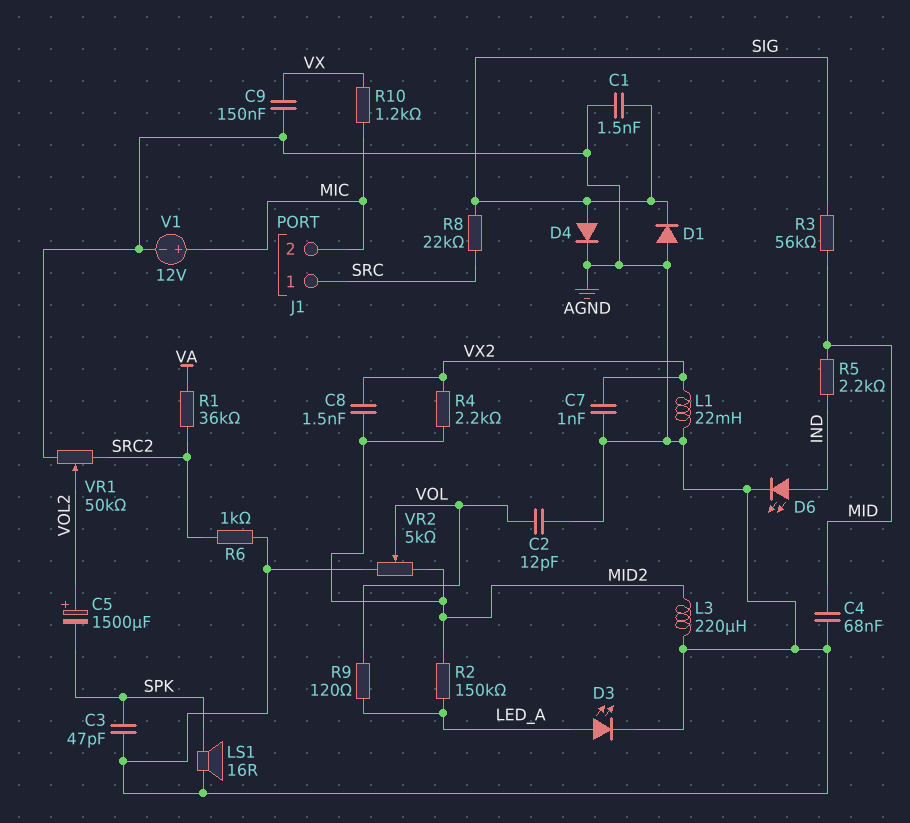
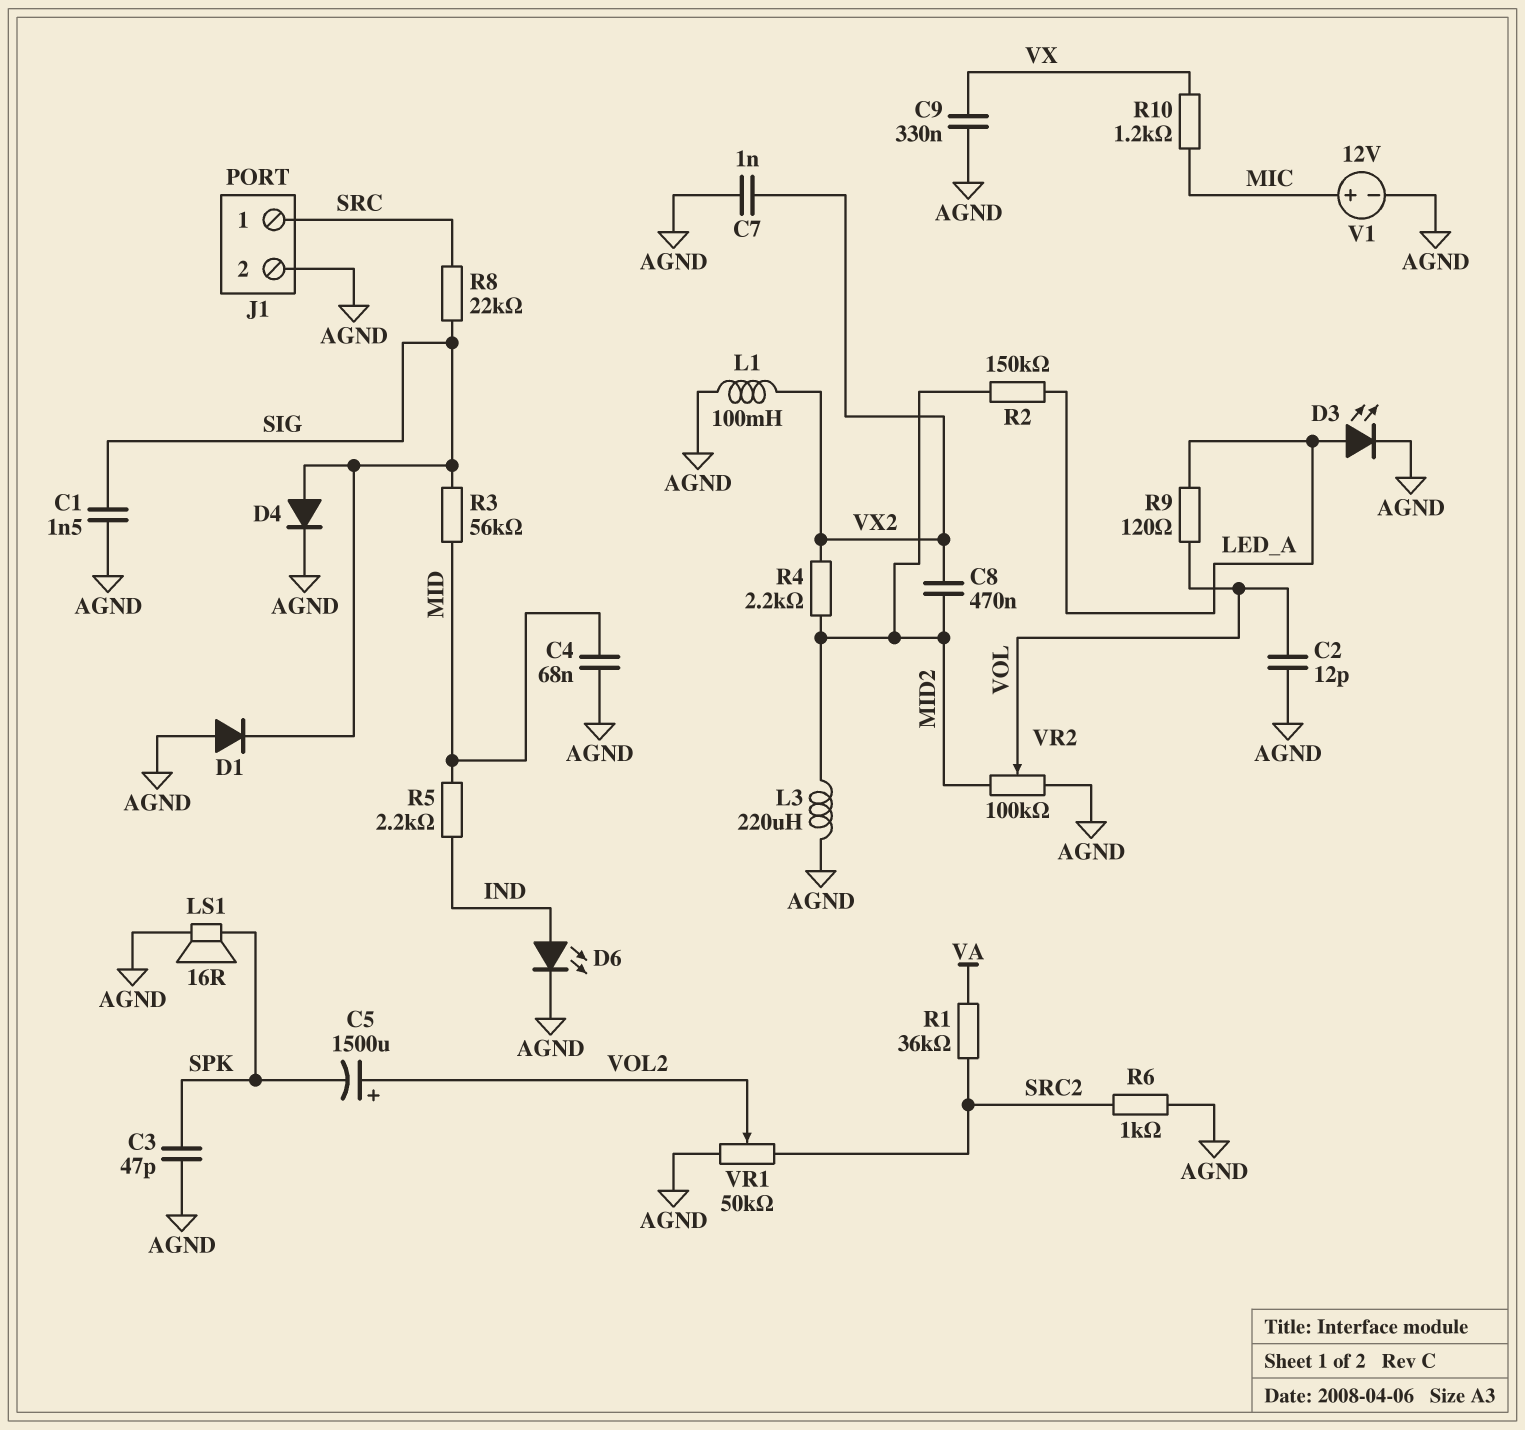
C8: 1.5nF (MID2, VX2) -> 470nF (MID2, VX2)
C9: 150nF (AGND, VX) -> 330nF (AGND, VX)
J1 pin 2: MIC -> AGND
L1: 22mH (AGND, VX2) -> 100mH (AGND, VX2)
VR2: 5k (AGND, MID2, wiper VOL) -> 100k (AGND, MID2, wiper VOL)

